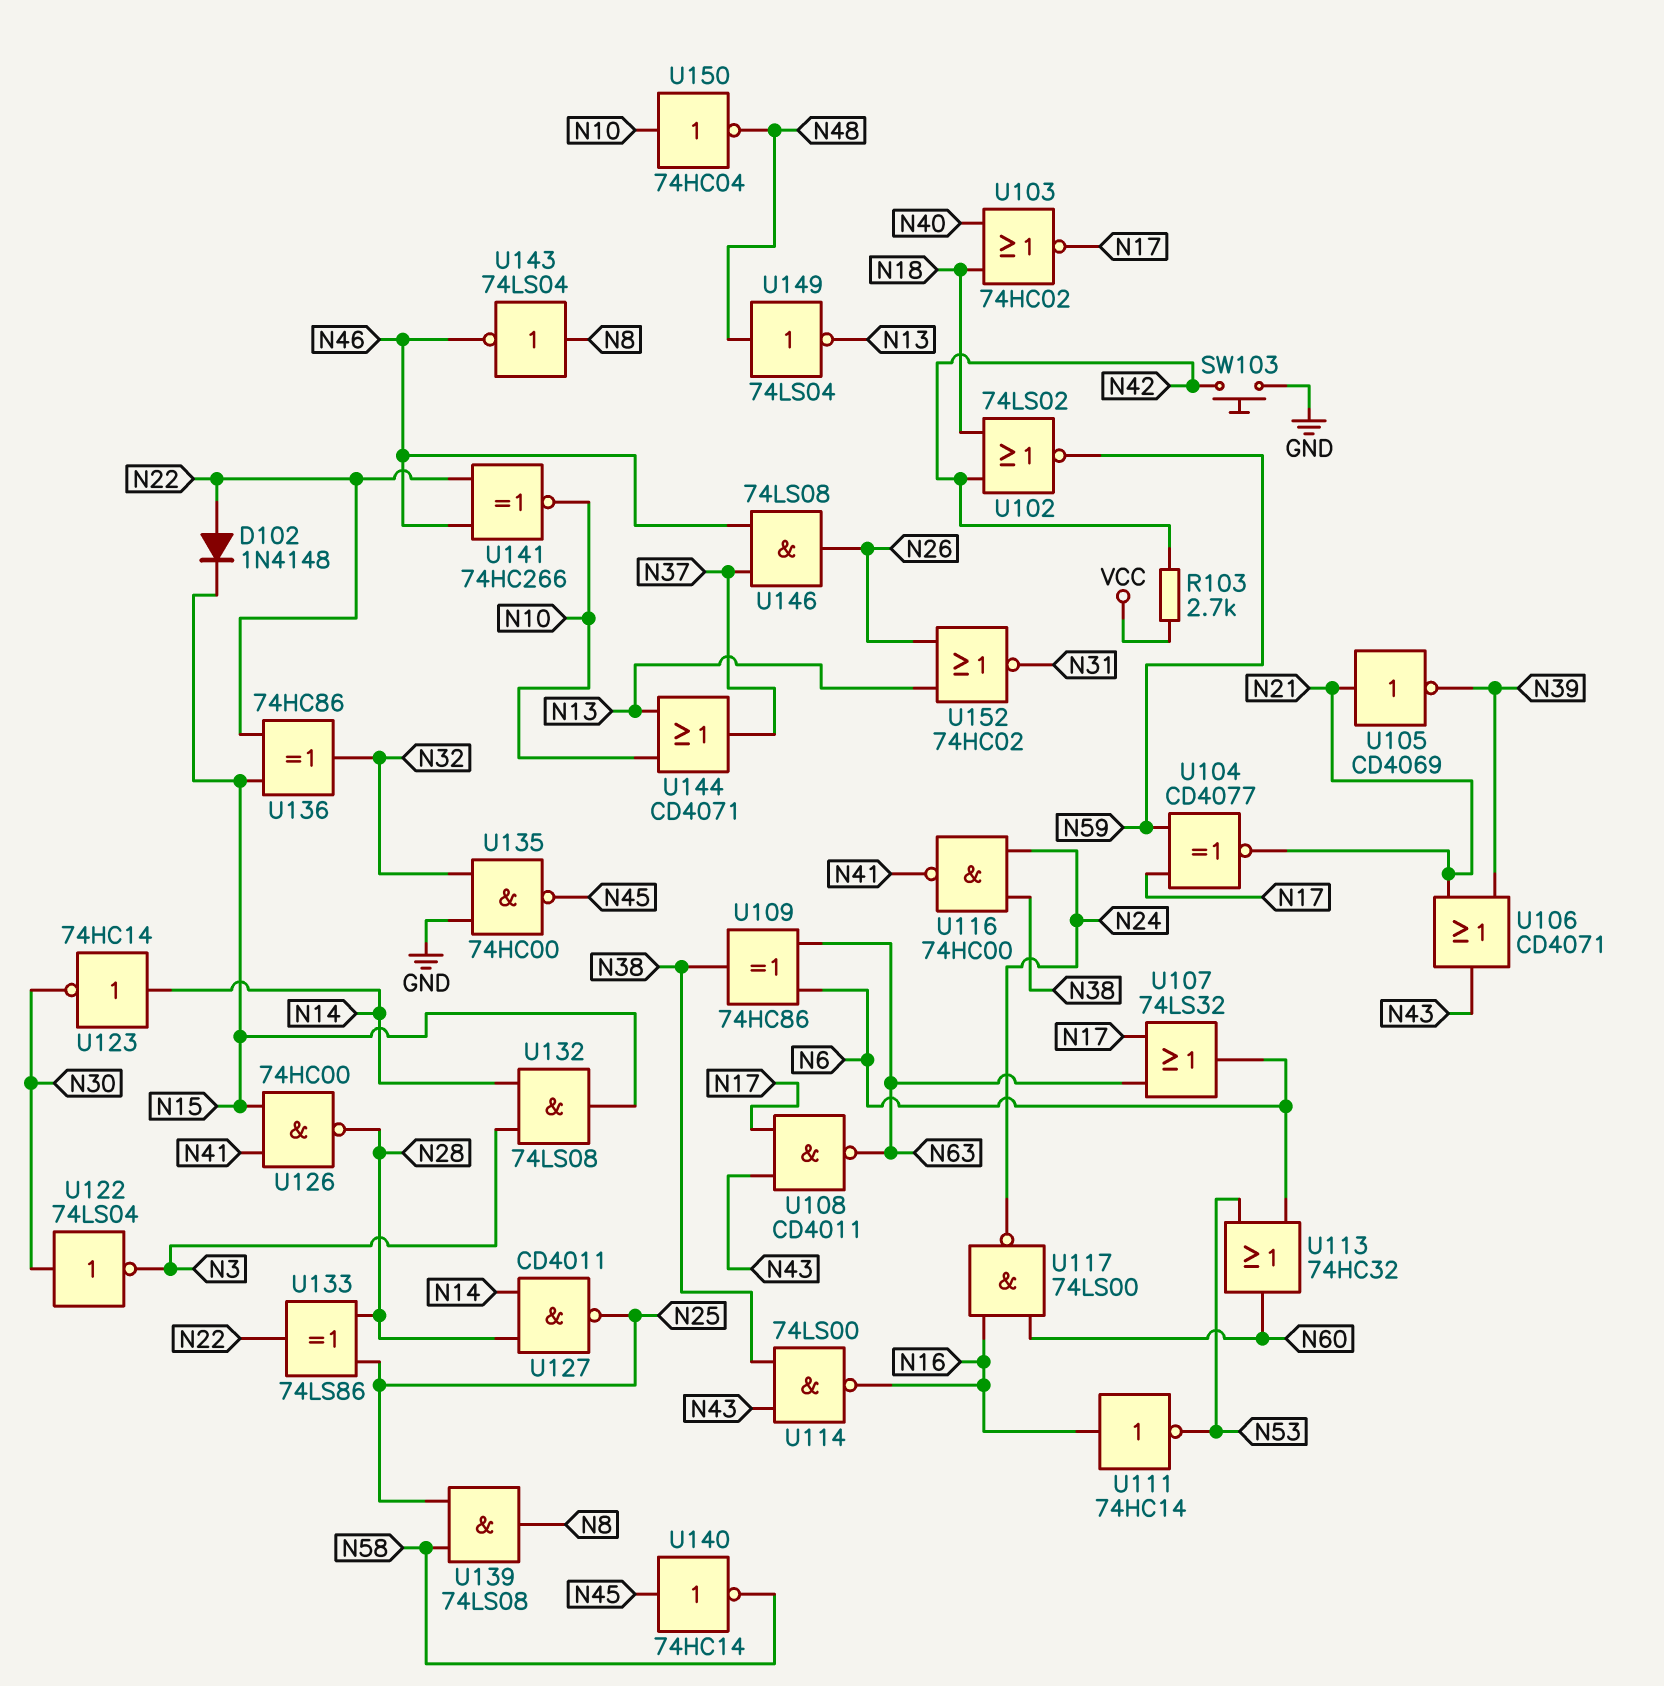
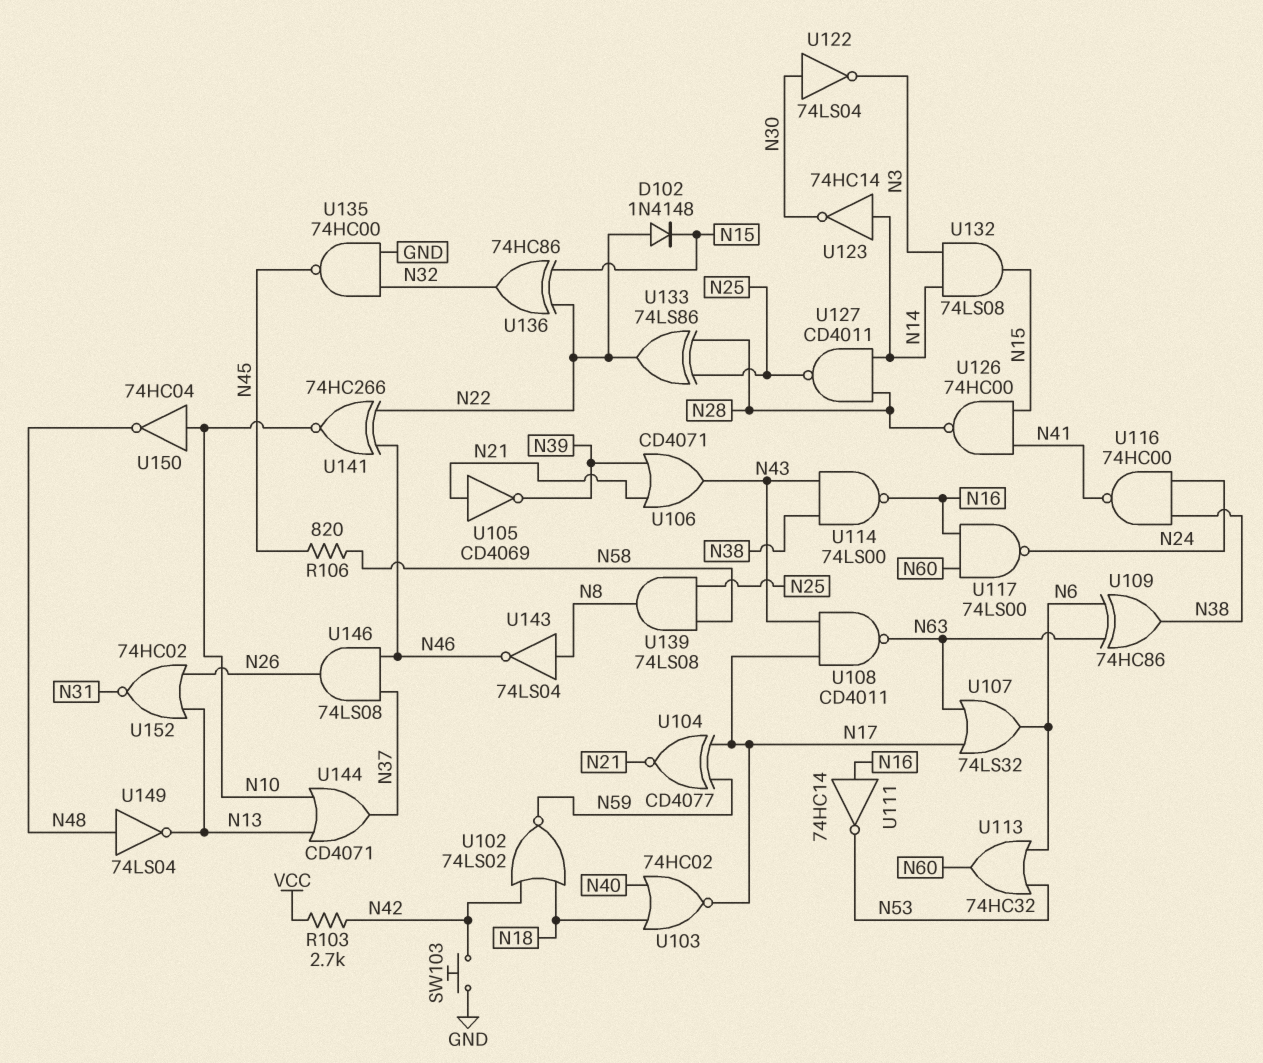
R106: none -> 820 (N45, N58)
U140: NOT 74HC14 (in N45, out N58) -> none

